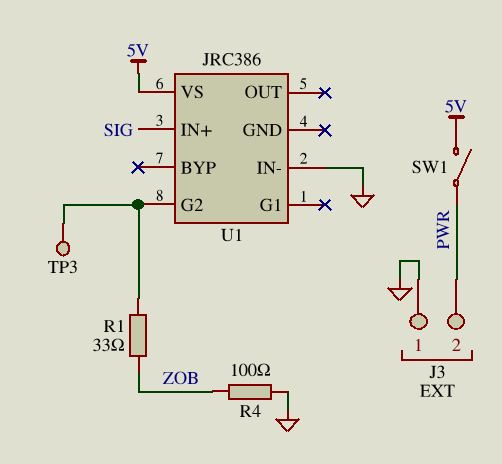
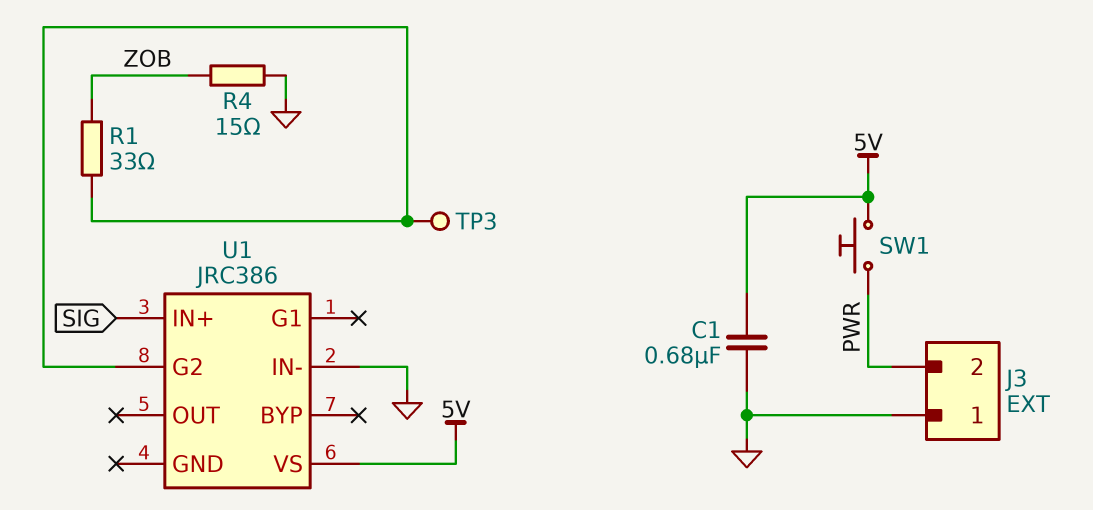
C1: none -> 680nF (5V, GND)
R4: 100 (GND, ZOB) -> 15 (GND, ZOB)
SW1: switch (5V, PWR) -> button (5V, PWR)

